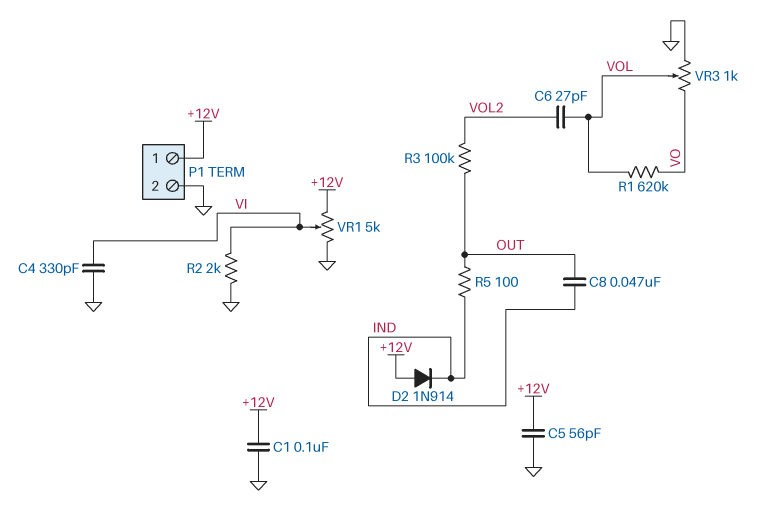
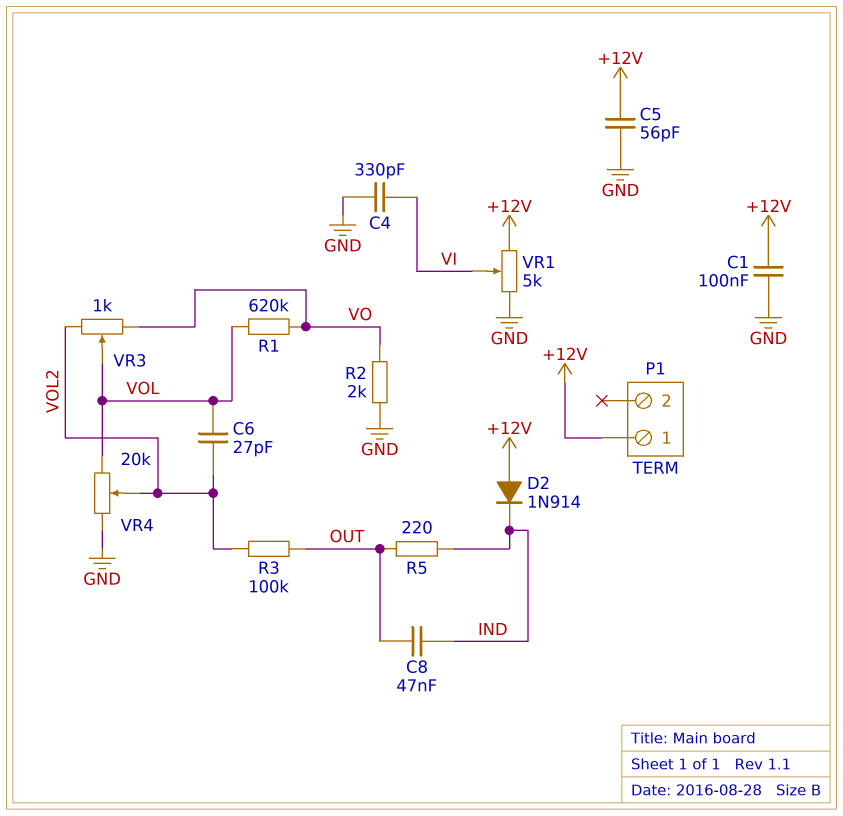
P1 pin 2: GND -> none
R2: 2k (GND, VI) -> 2k (GND, VO)
R5: 100 (IND, OUT) -> 220 (IND, OUT)
VR3: 1k (GND, VO, wiper VOL) -> 1k (VO, VOL2, wiper VOL)
VR4: none -> 20k (GND, VOL, wiper VOL2)

